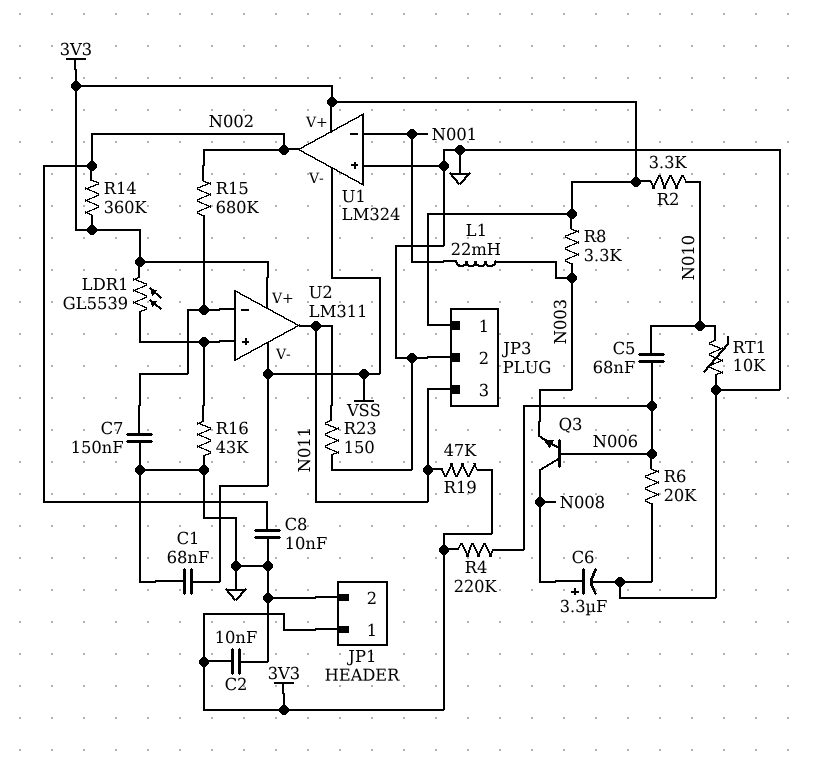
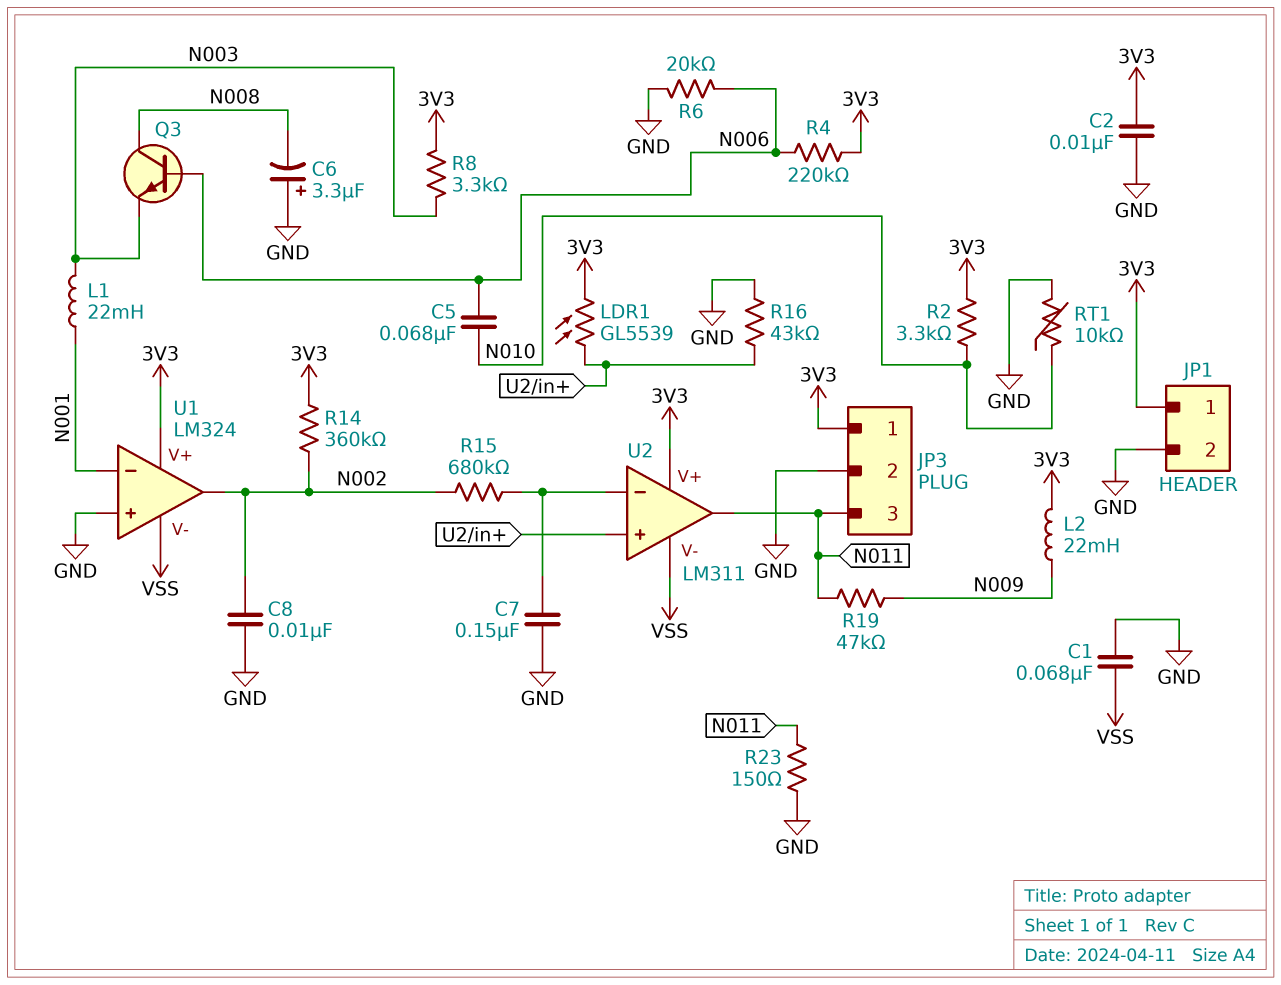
C6: 3.3uF (plus N008, minus GND) -> 3.3uF (plus GND, minus N008)
L2: none -> 22mH (3V3, N009)
R19: 47k (3V3, N011) -> 47k (N009, N011)

